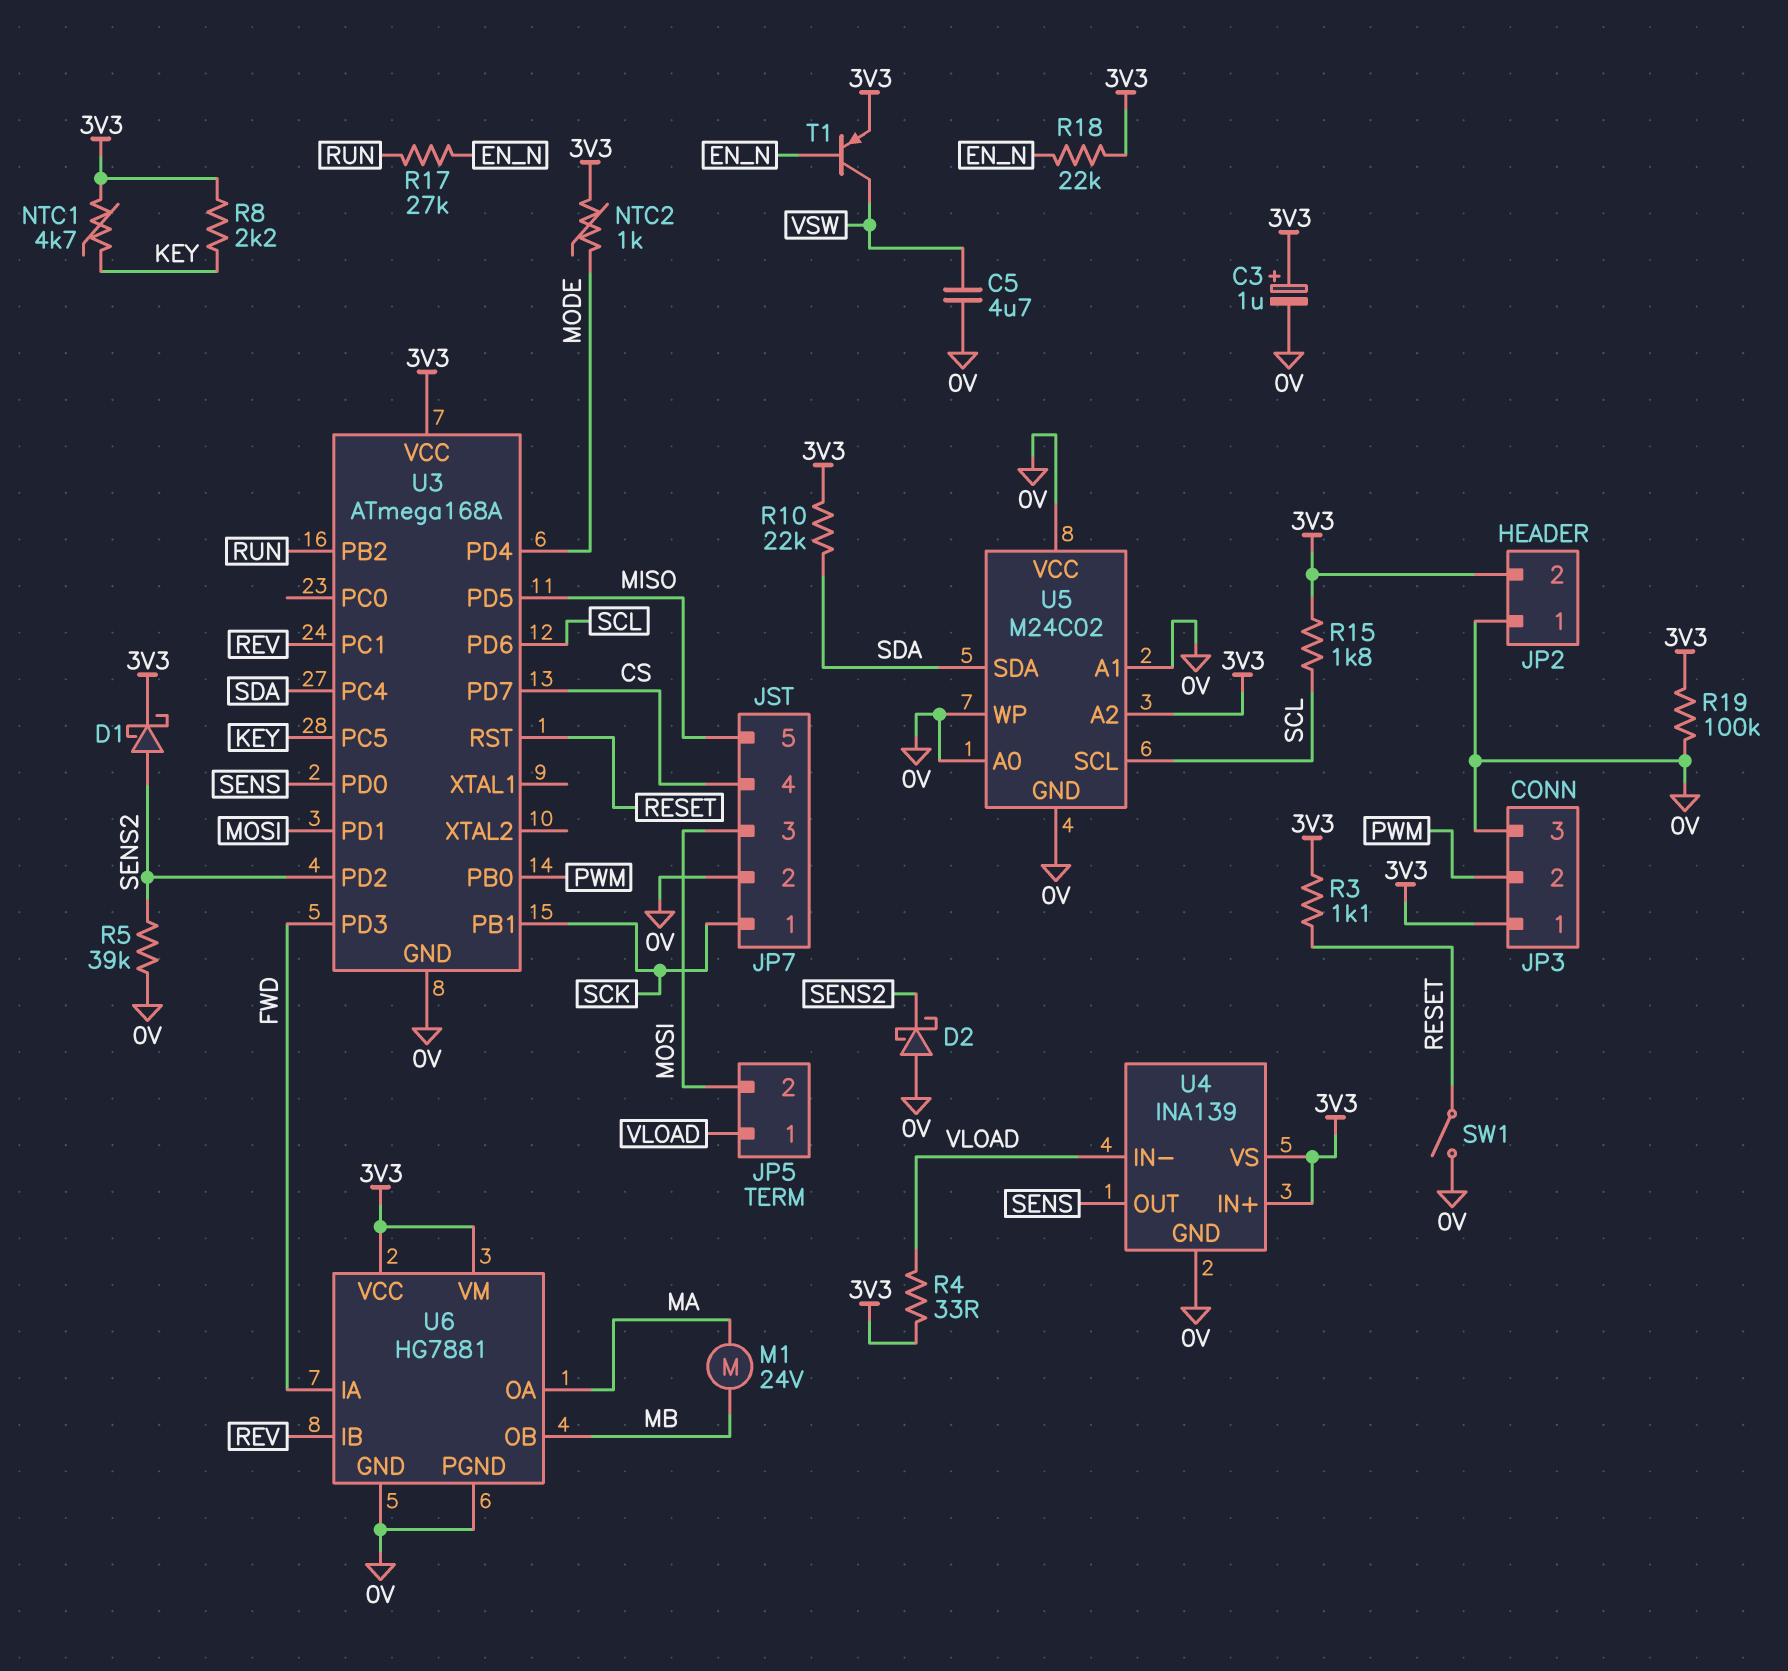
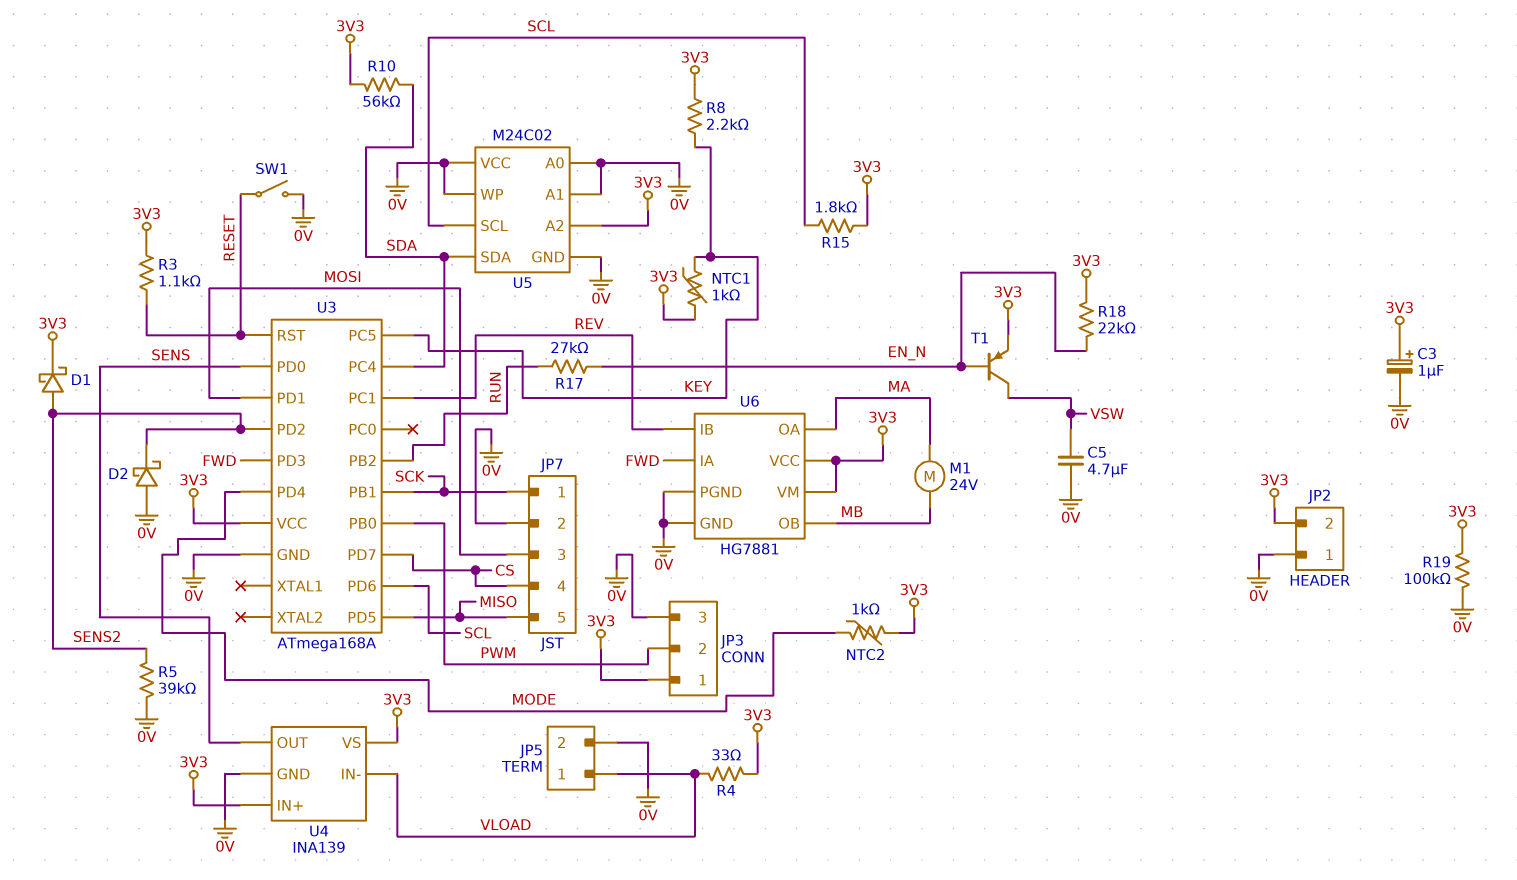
JP5 pin 2: MOSI -> 0V
NTC1: 4.7k (3V3, KEY) -> 1k (3V3, KEY)
R10: 22k (3V3, SDA) -> 56k (3V3, SDA)

